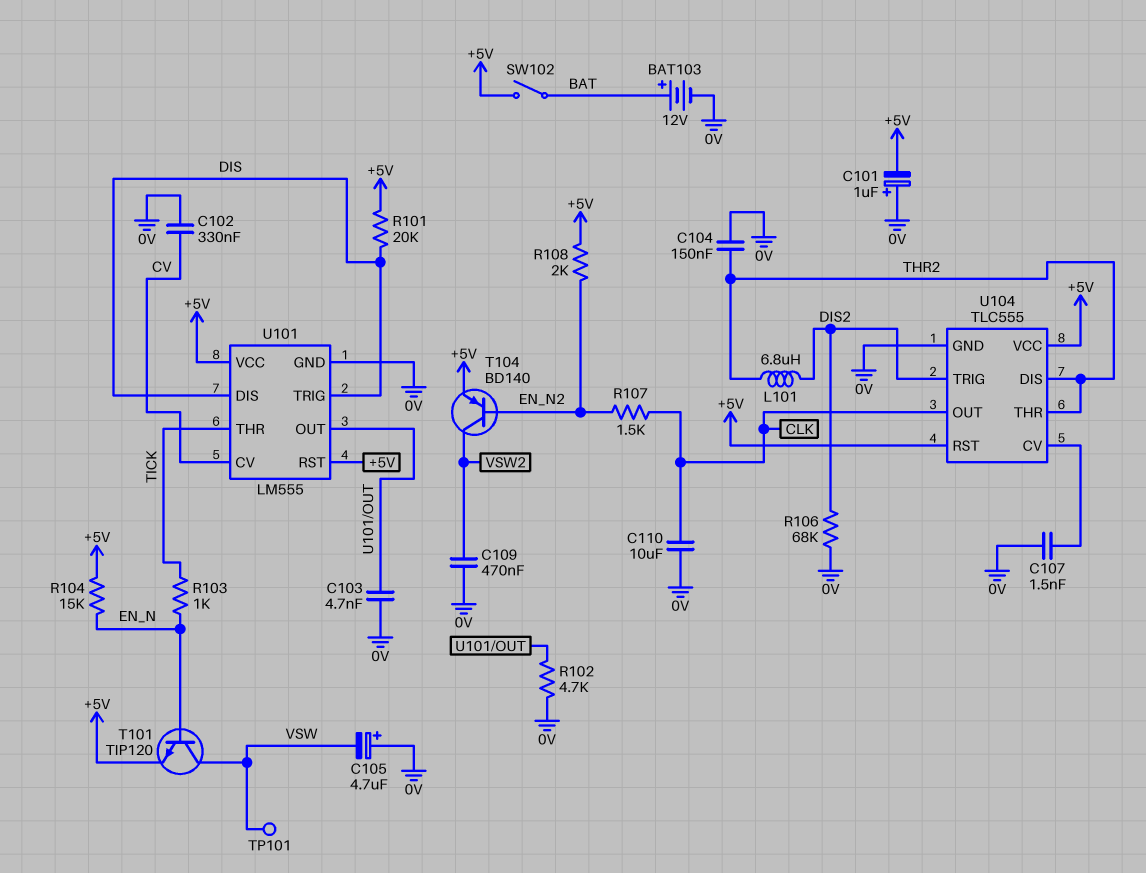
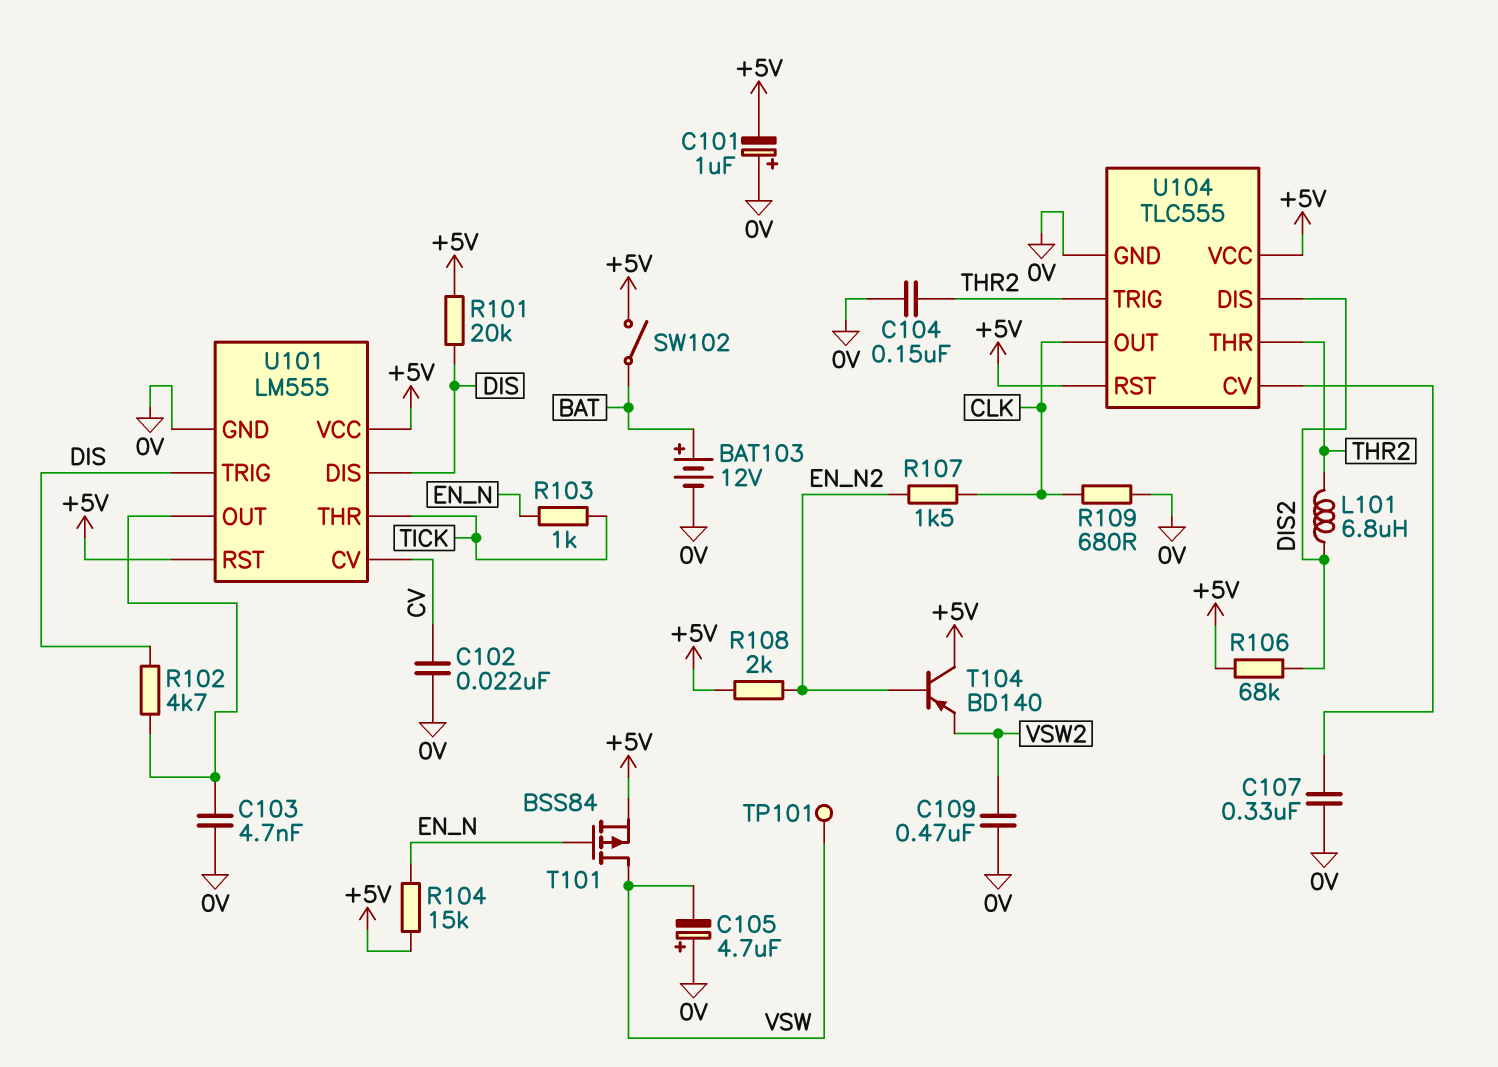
C102: 330nF (0V, CV) -> 22nF (0V, CV)
C107: 1.5nF (0V, U104/CV) -> 330nF (0V, U104/CV)
C110: 10uF (0V, CLK) -> none
R102: 4.7k (0V, U101/OUT) -> 4.7k (DIS, U101/OUT)
R106: 68k (0V, DIS2) -> 68k (+5V, DIS2)
R109: none -> 680 (0V, CLK)
T101: NPN TIP120 (B EN_N, C VSW, E +5V) -> PMOS BSS84 (G EN_N, D VSW, S +5V)
T104: PNP BD140 (B EN_N2, C VSW2, E +5V) -> PNP BD140 (B EN_N2, C +5V, E VSW2)
U104 pin DIS: THR2 -> DIS2
U104 pin TRIG: DIS2 -> THR2

